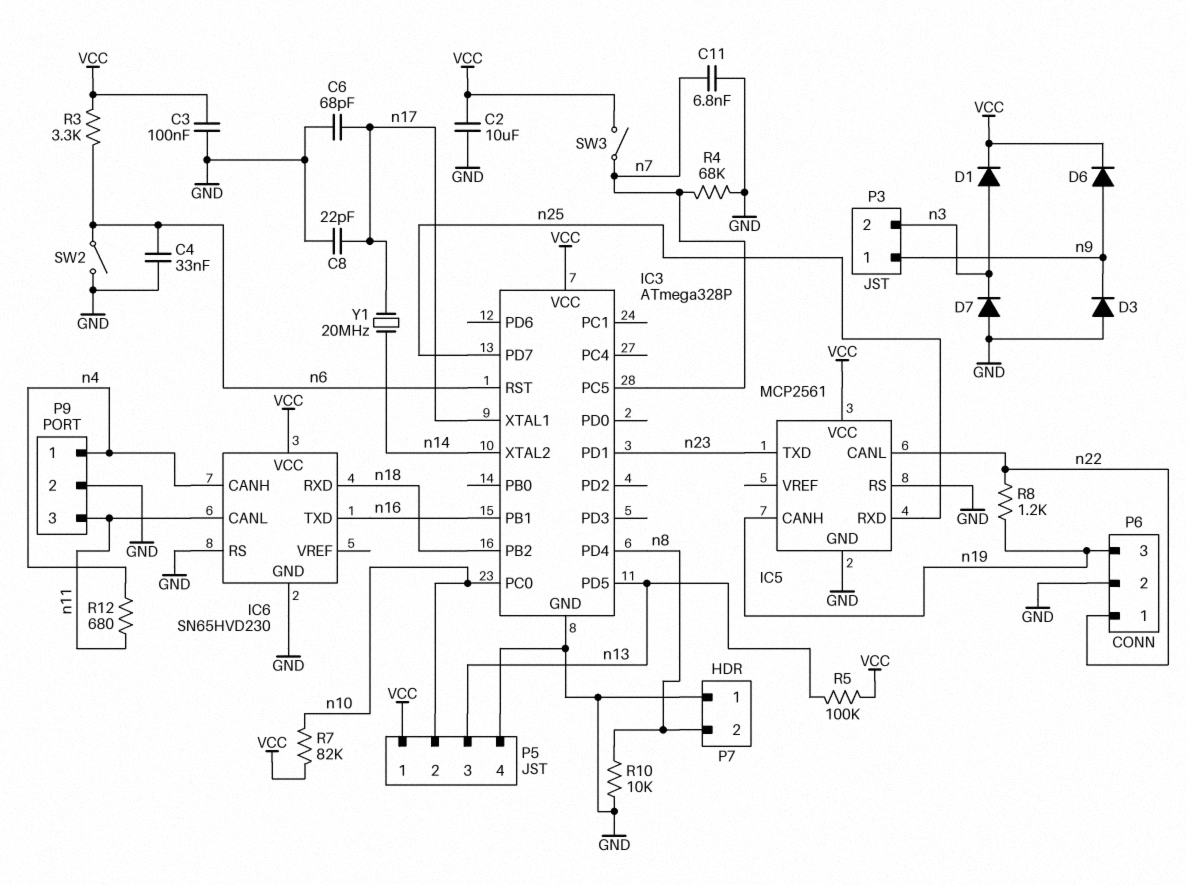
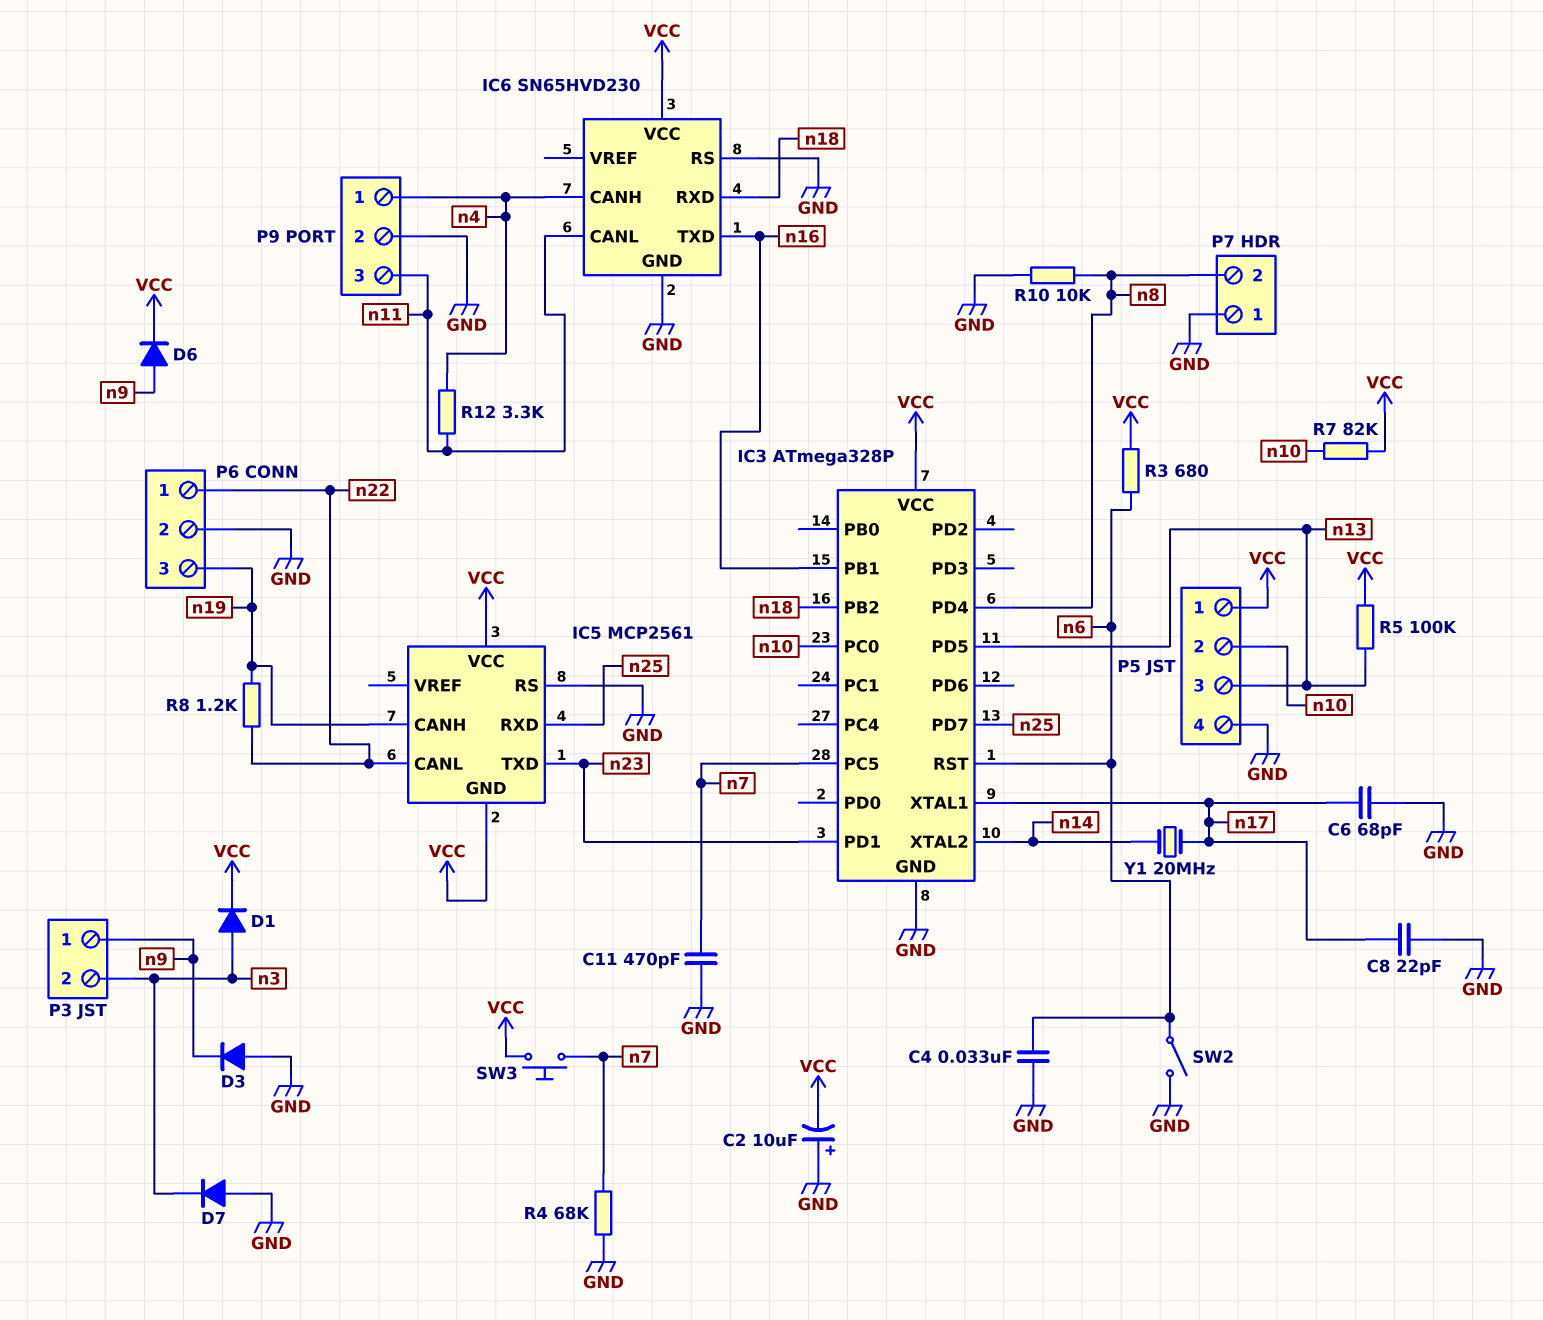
C2: 10uF (GND, VCC) -> 10uF (plus GND, minus VCC)
C3: 100nF (GND, VCC) -> none
C11: 6.8nF (GND, n7) -> 470pF (GND, n7)
IC5 pin GND: GND -> VCC
R3: 3.3k (VCC, n6) -> 680 (VCC, n6)
R12: 680 (n4, n11) -> 3.3k (n4, n11)
SW3: switch (VCC, n7) -> button (VCC, n7)

